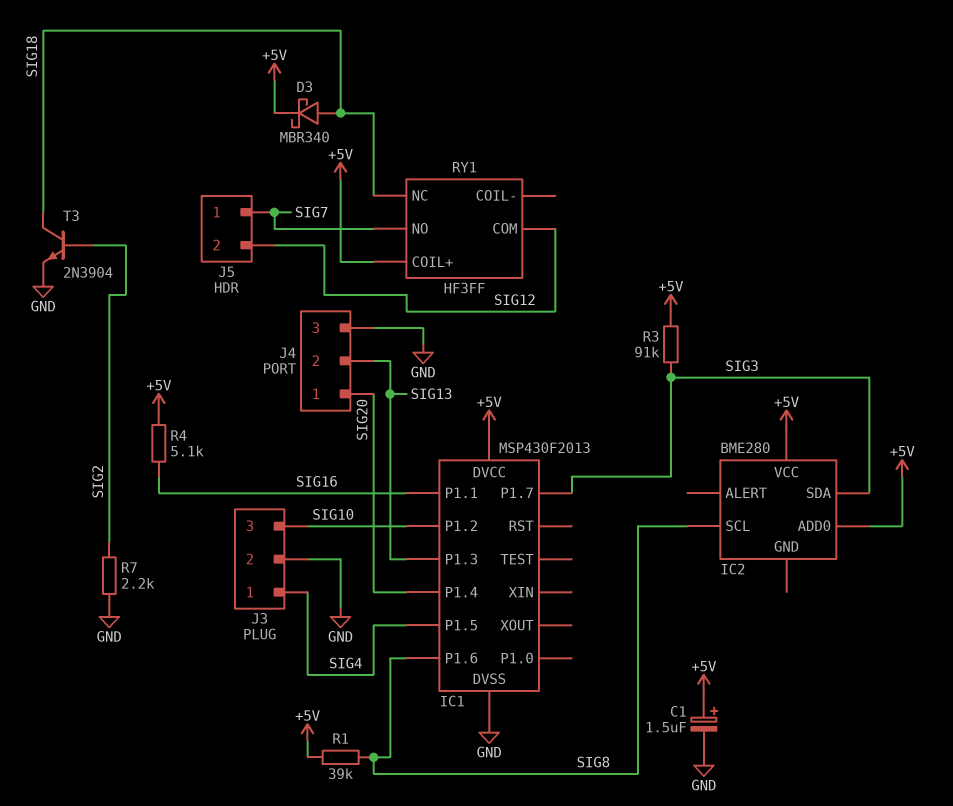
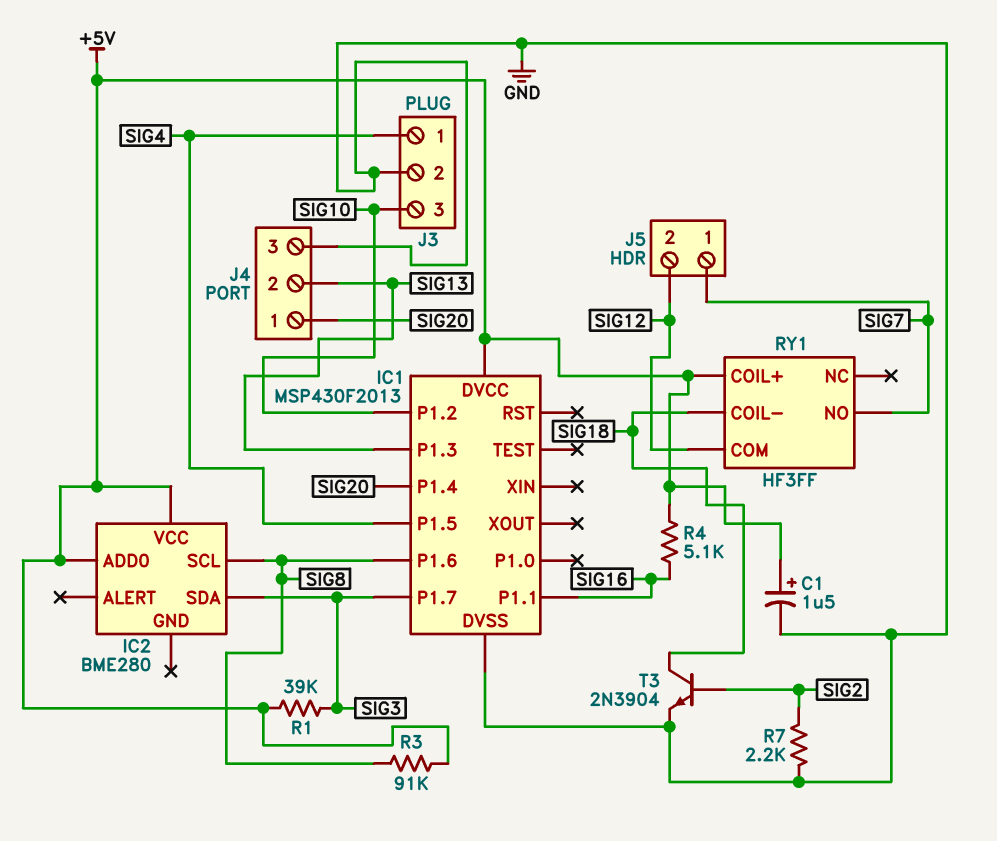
D3: schottky MBR340 (A SIG18, K +5V) -> none
R1: 39k (+5V, SIG8) -> 39k (+5V, SIG3)
R3: 91k (+5V, SIG3) -> 91k (+5V, SIG8)
RY1 pin COIL-: none -> SIG18
RY1 pin NC: SIG18 -> none

